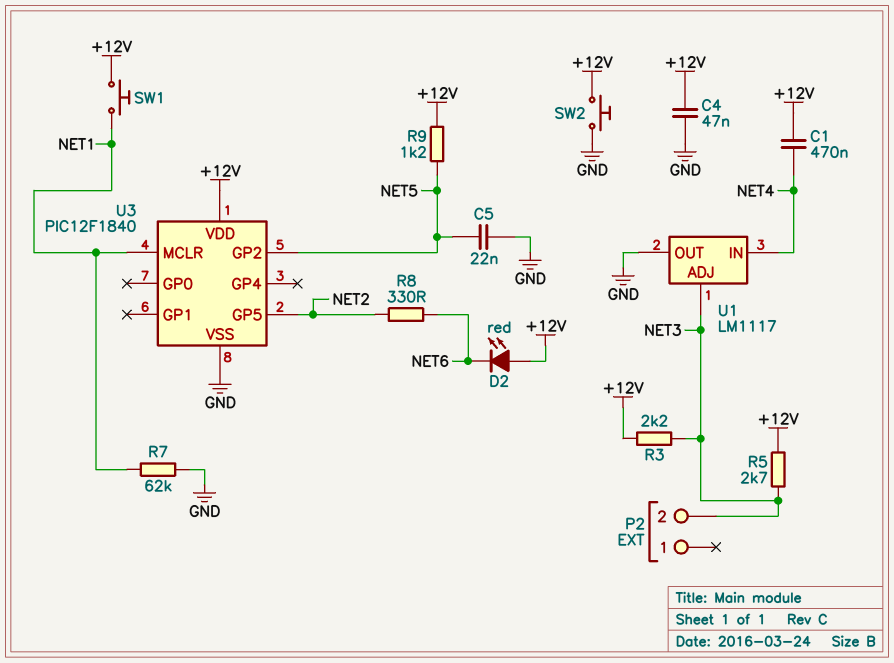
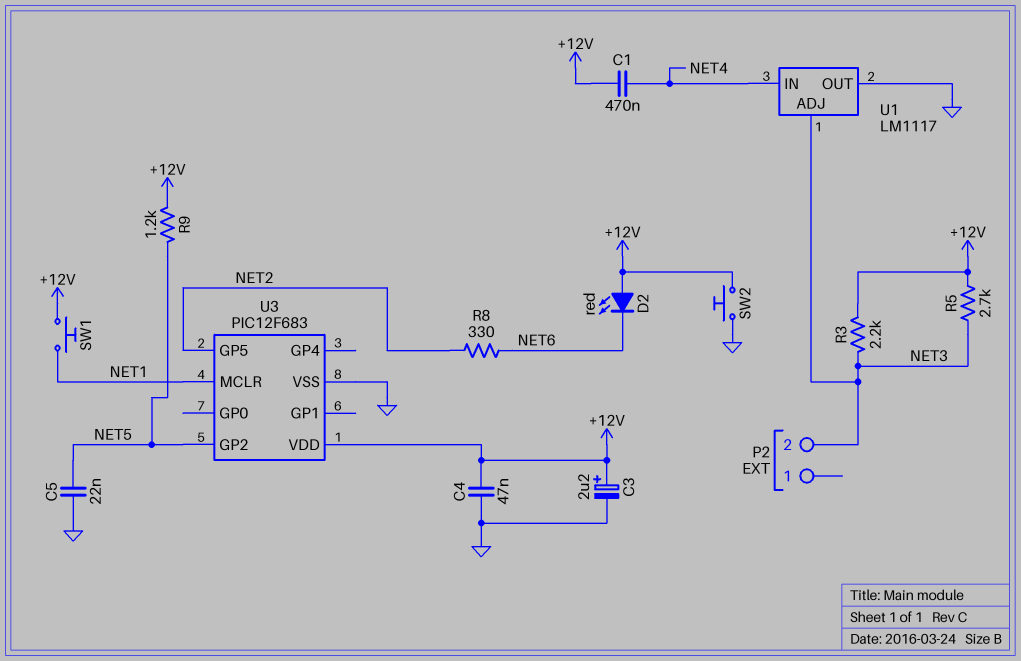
C3: none -> 2.2uF (plus +12V, minus GND)
R7: 62k (GND, NET1) -> none
U3: PIC12F1840 -> PIC12F683

